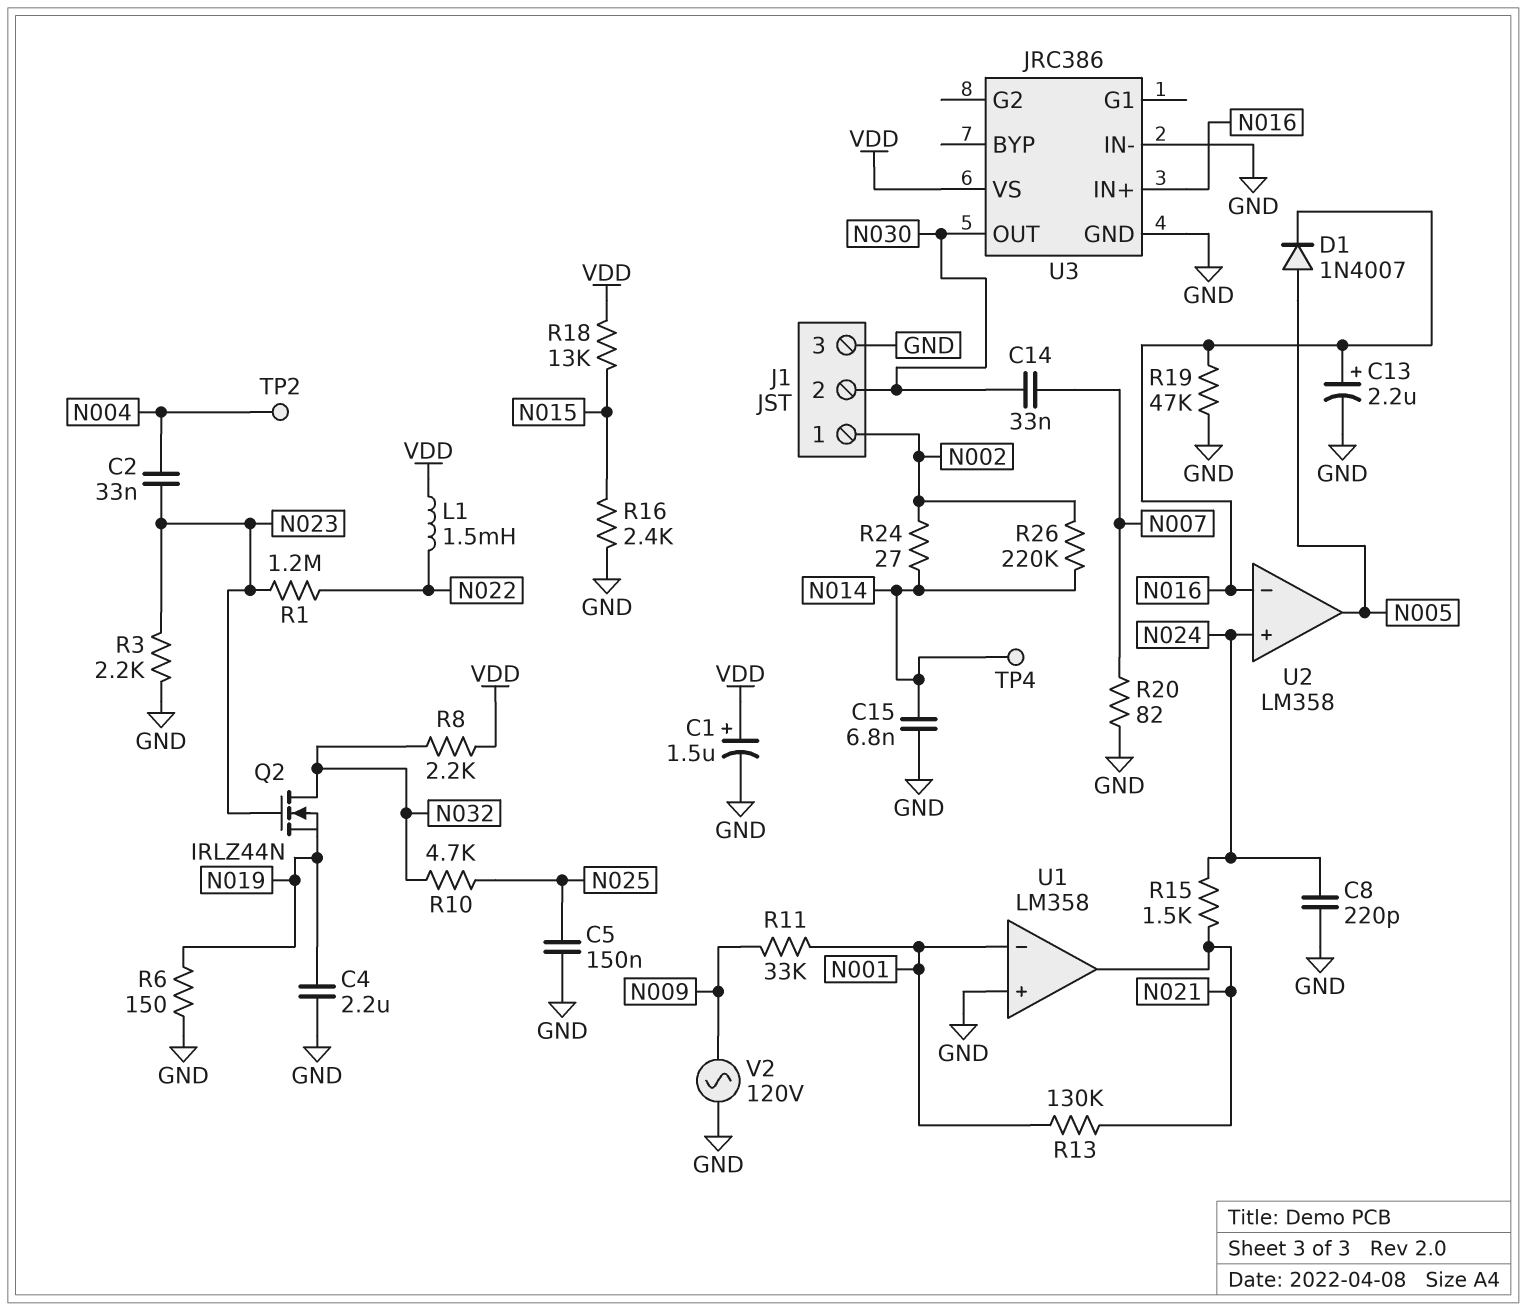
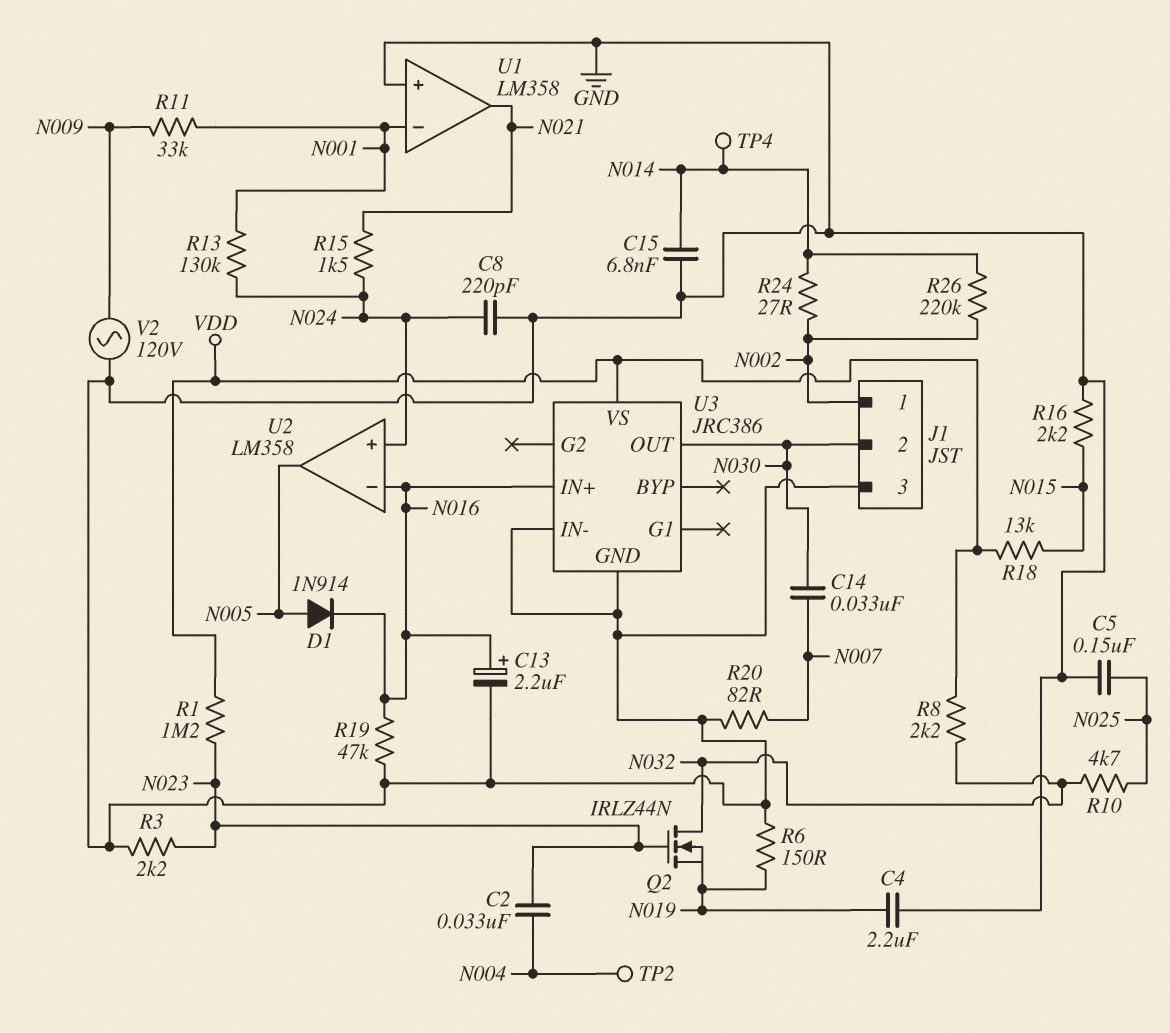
C1: 1.5uF (plus VDD, minus GND) -> none
D1: diode 1N4007 (A N005, K N016) -> diode 1N914 (A N005, K N016)
L1: 1.5mH (N022, VDD) -> none
R1: 1.2M (N022, N023) -> 1.2M (N023, VDD)
R13: 130k (N001, N021) -> 130k (N001, N024)
R16: 2.4k (GND, N015) -> 2.2k (GND, N015)

